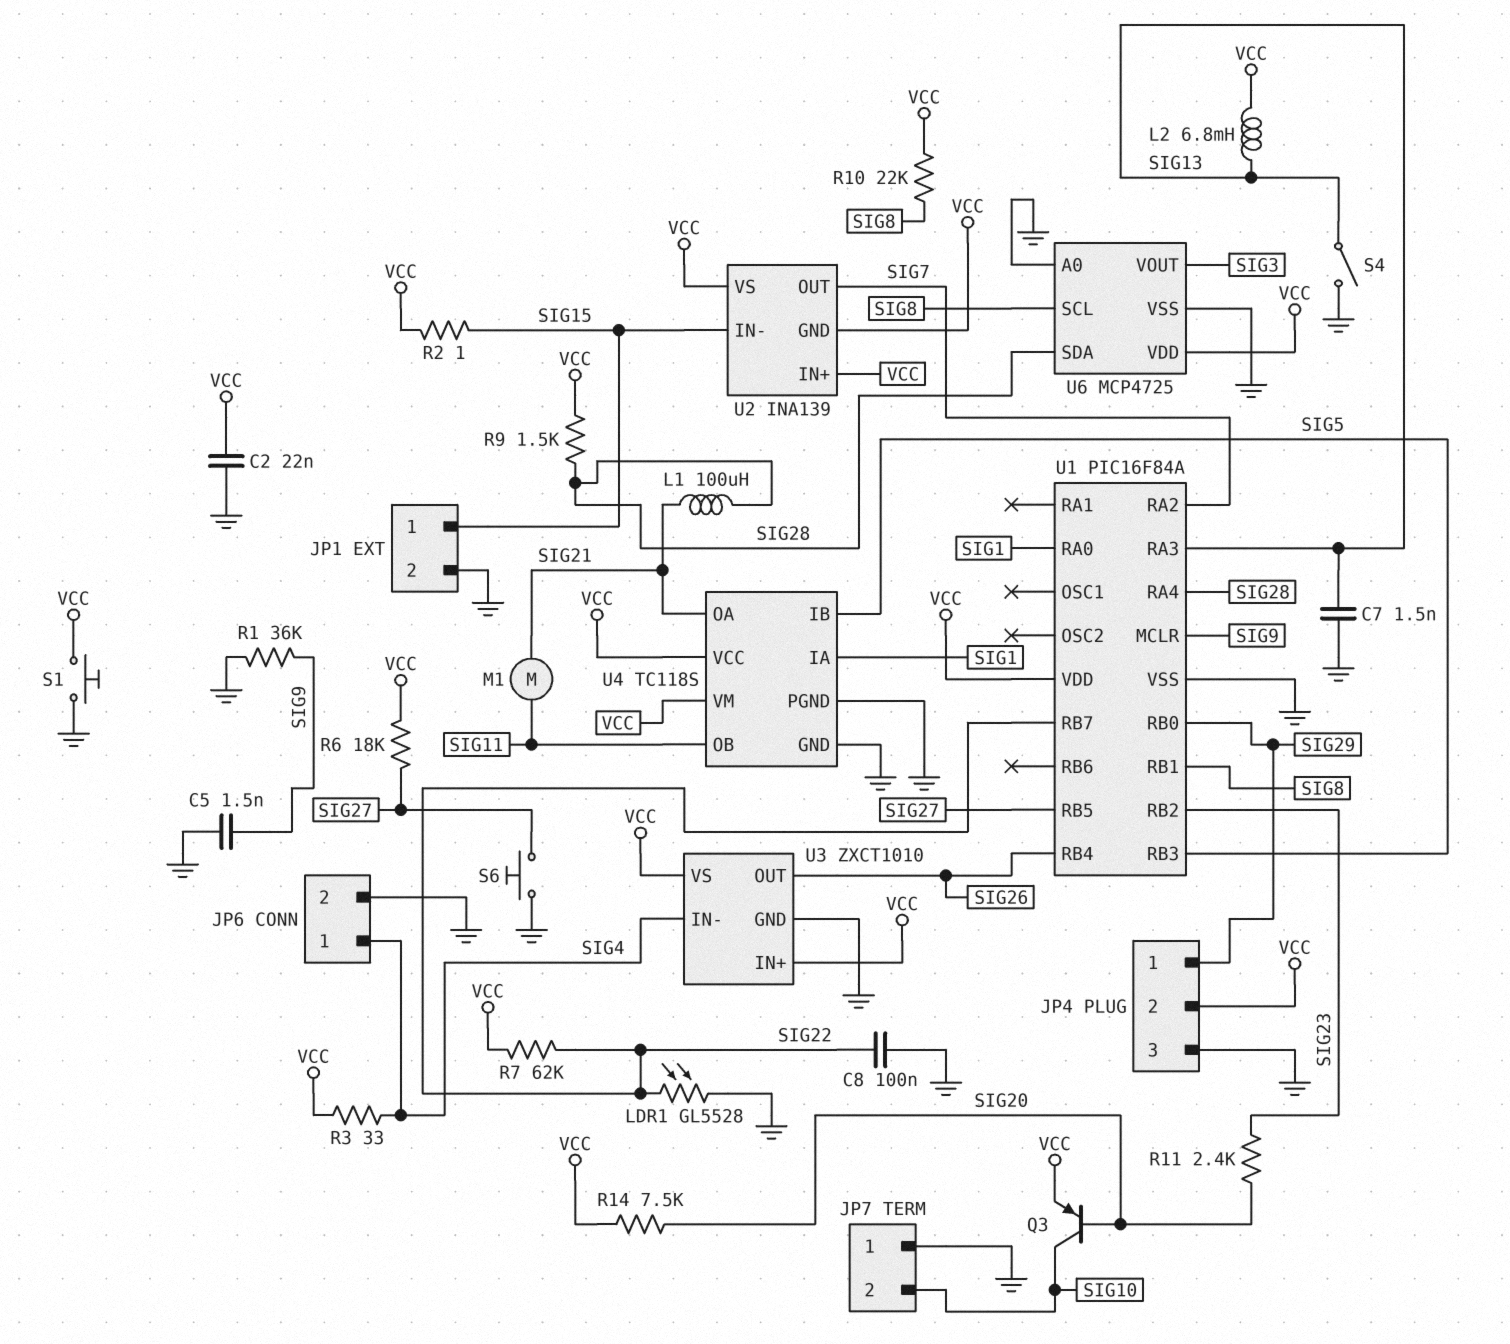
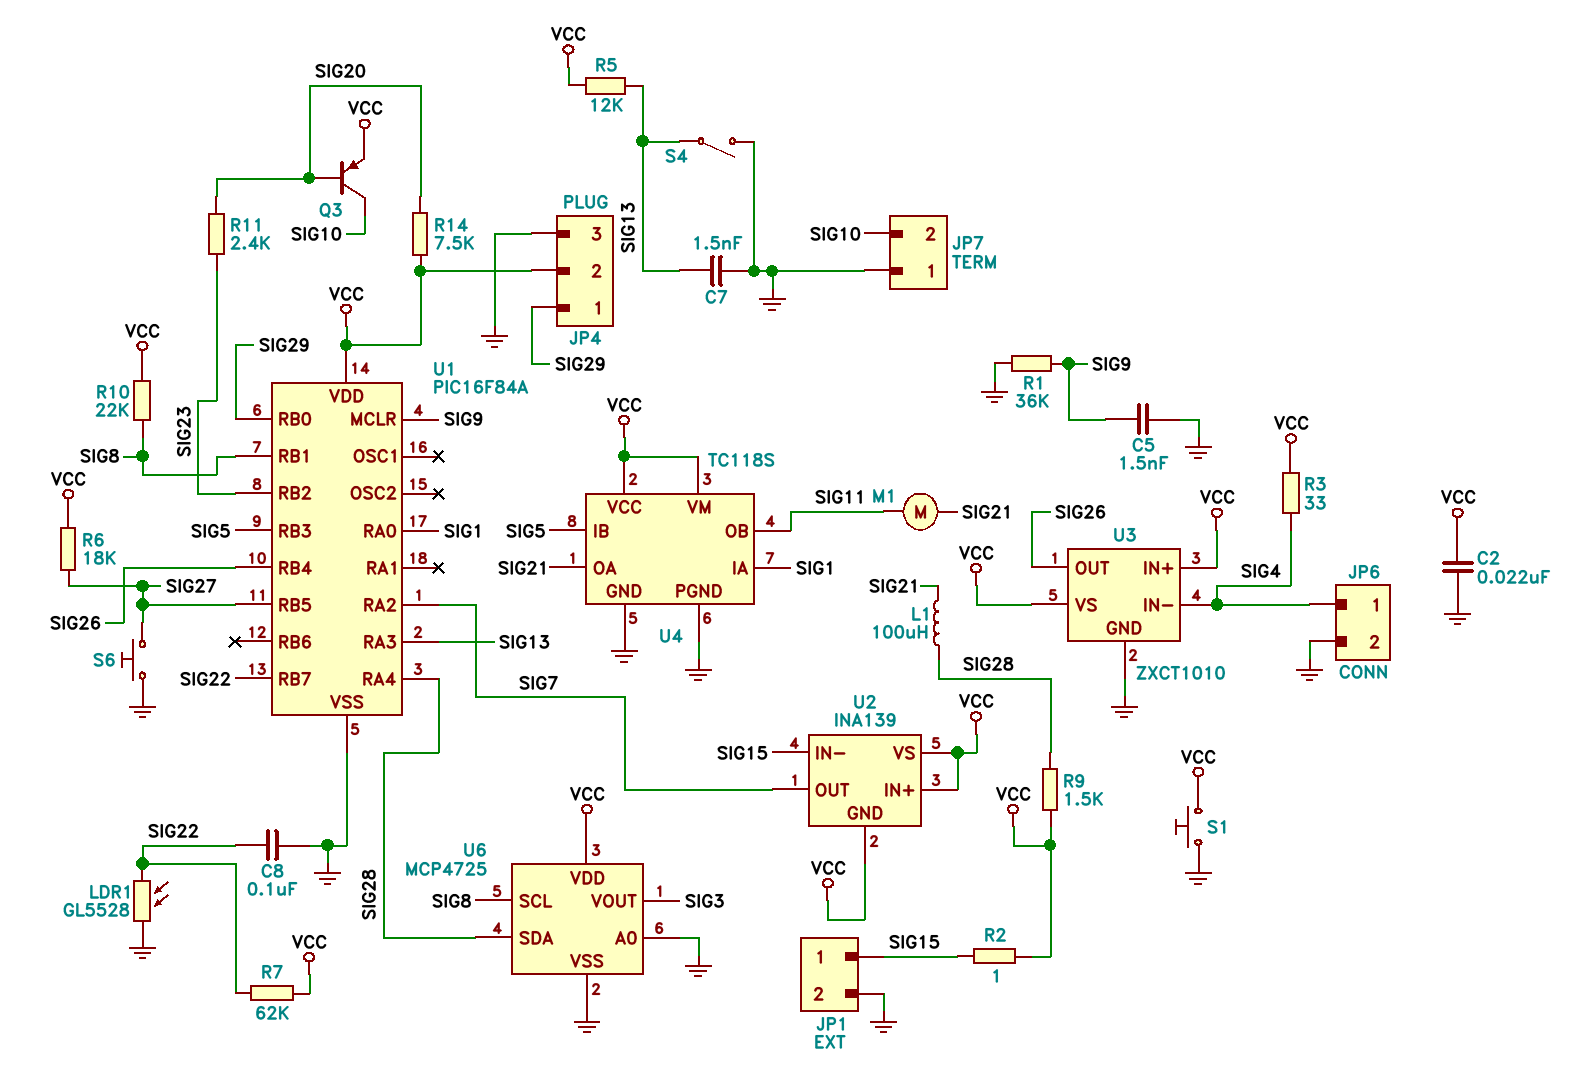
L2: 6.8mH (SIG13, VCC) -> none
R5: none -> 12k (SIG13, VCC)

